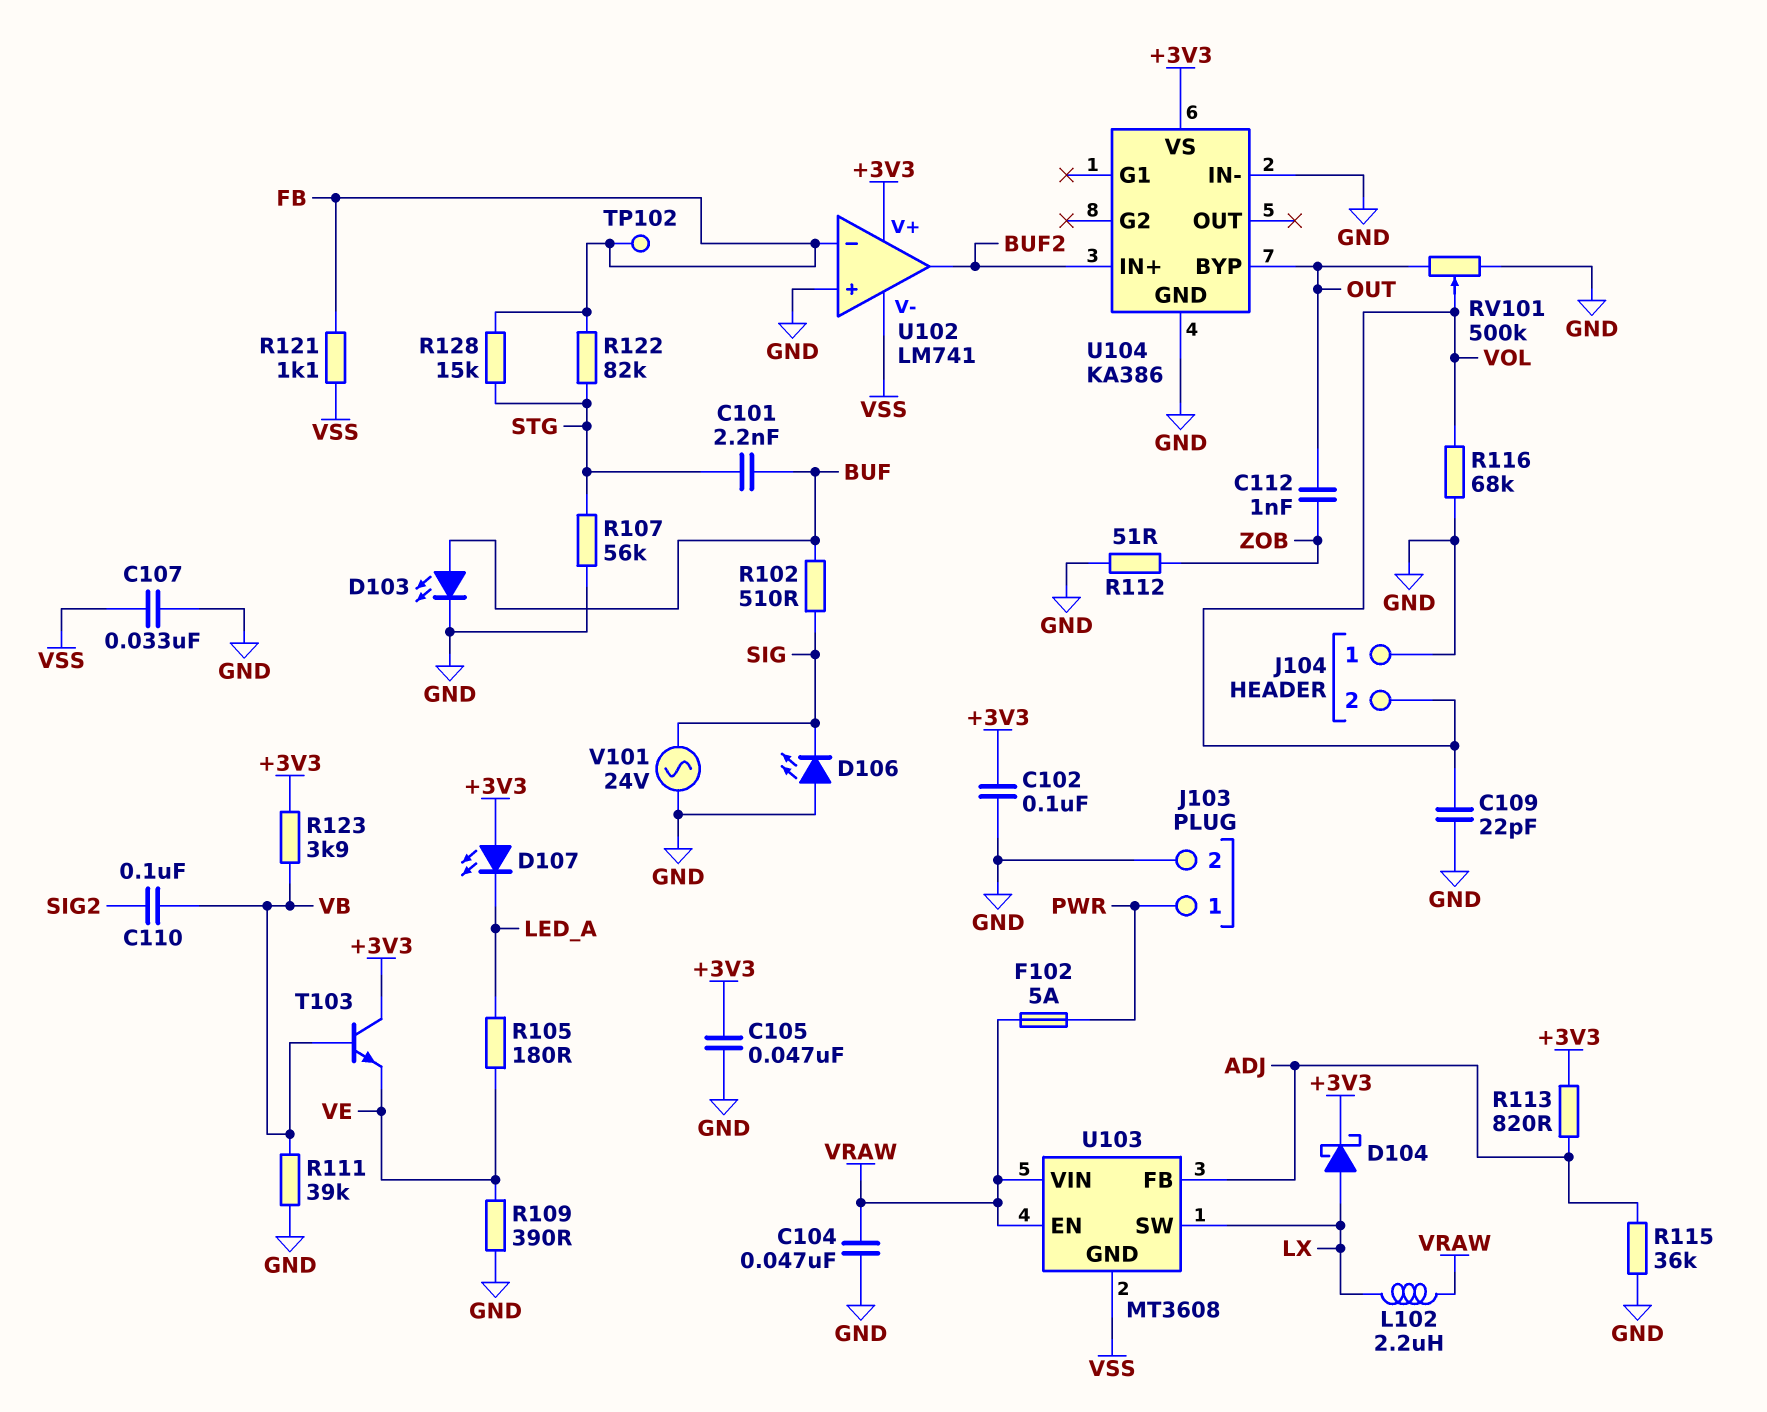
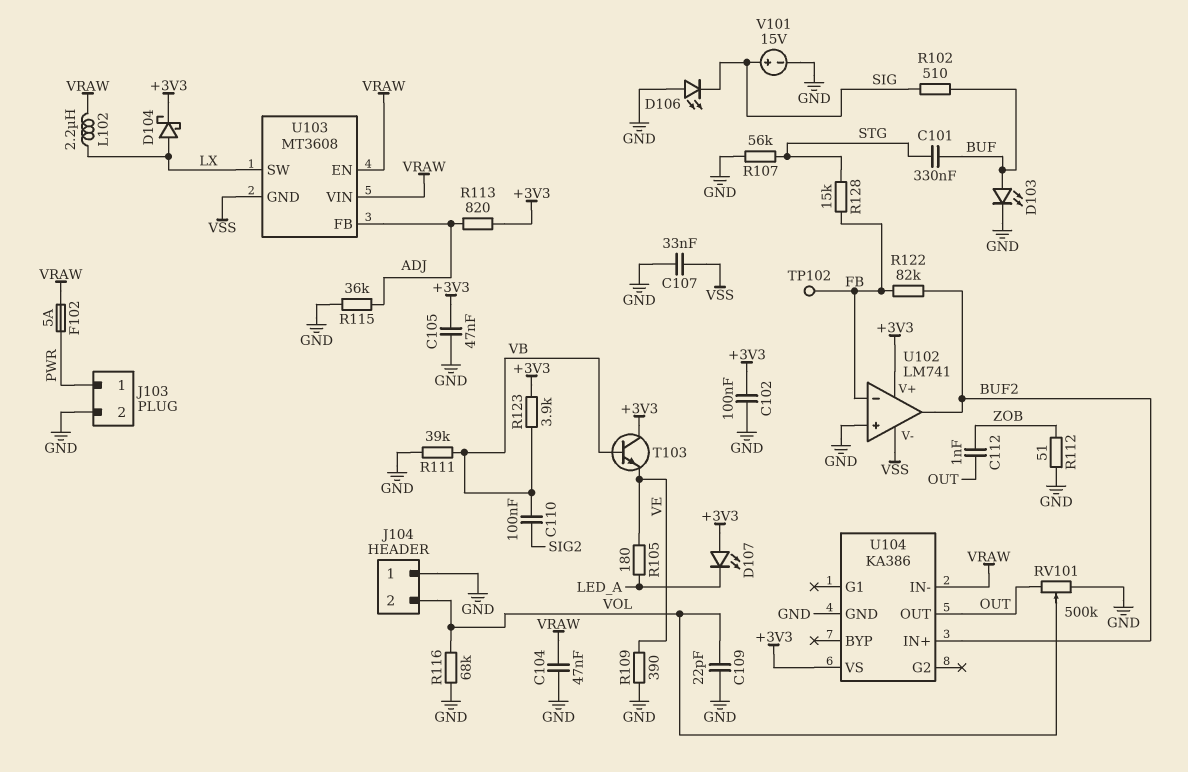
C101: 2.2nF (BUF, STG) -> 330nF (BUF, STG)
R121: 1.1k (FB, VSS) -> none
R122: 82k (FB, STG) -> 82k (BUF2, FB)
U104 pin BYP: OUT -> none
U104 pin IN-: GND -> VRAW
U104 pin OUT: none -> OUT
V101: AC 24V (GND, SIG) -> 15V (plus SIG, minus GND)

